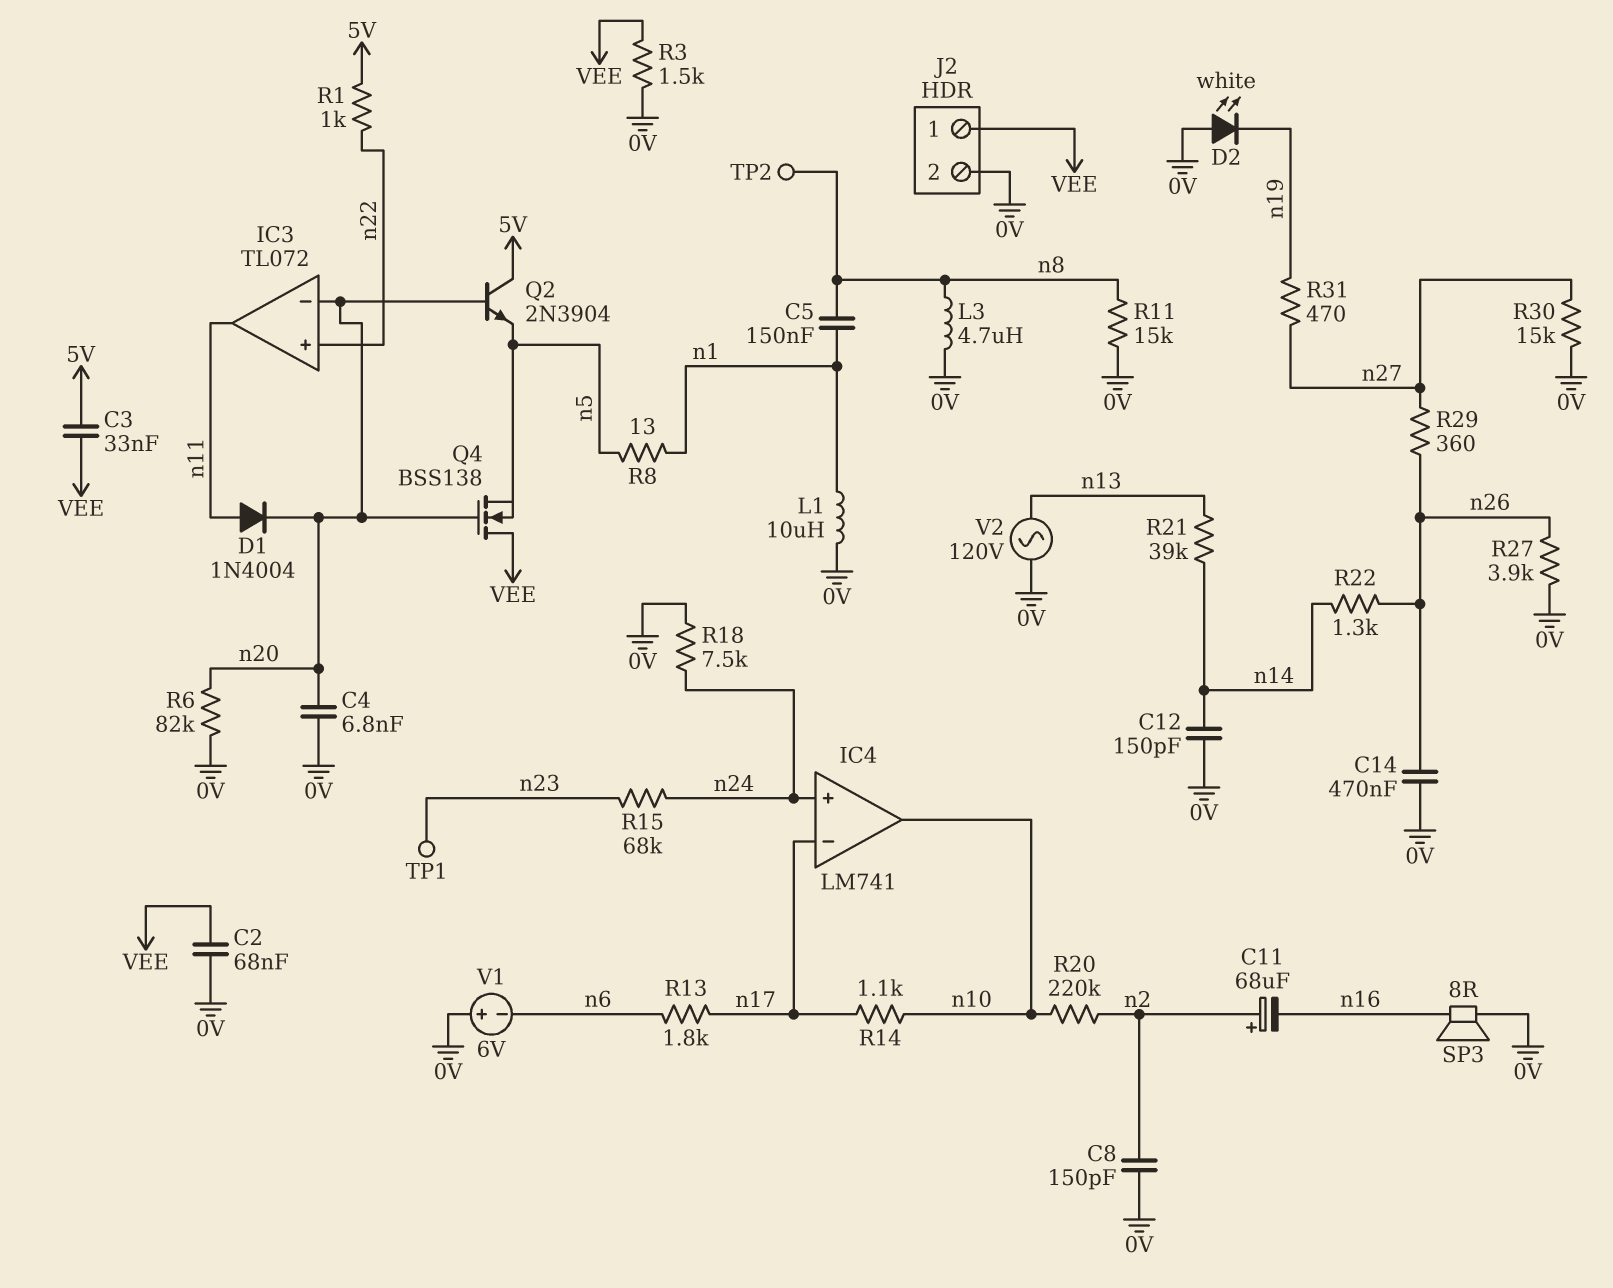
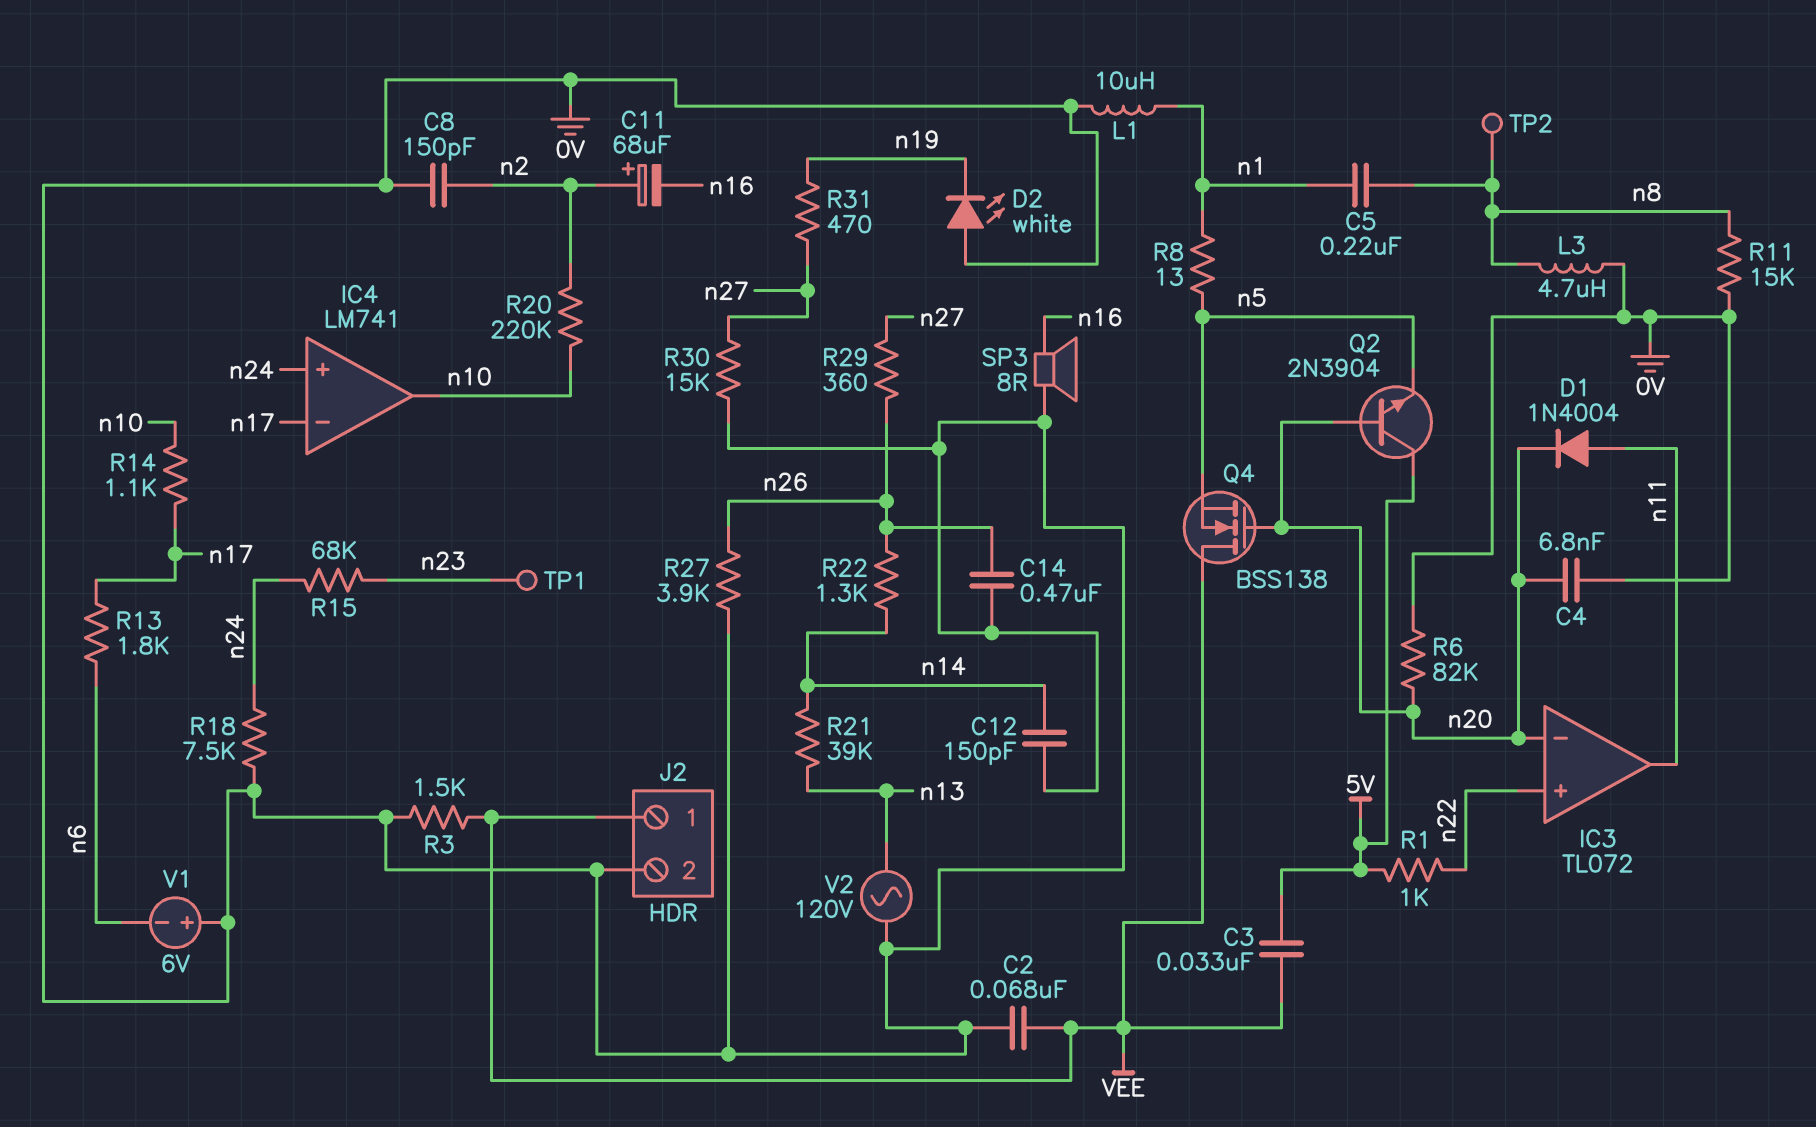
C5: 150nF (n1, n8) -> 220nF (n1, n8)

